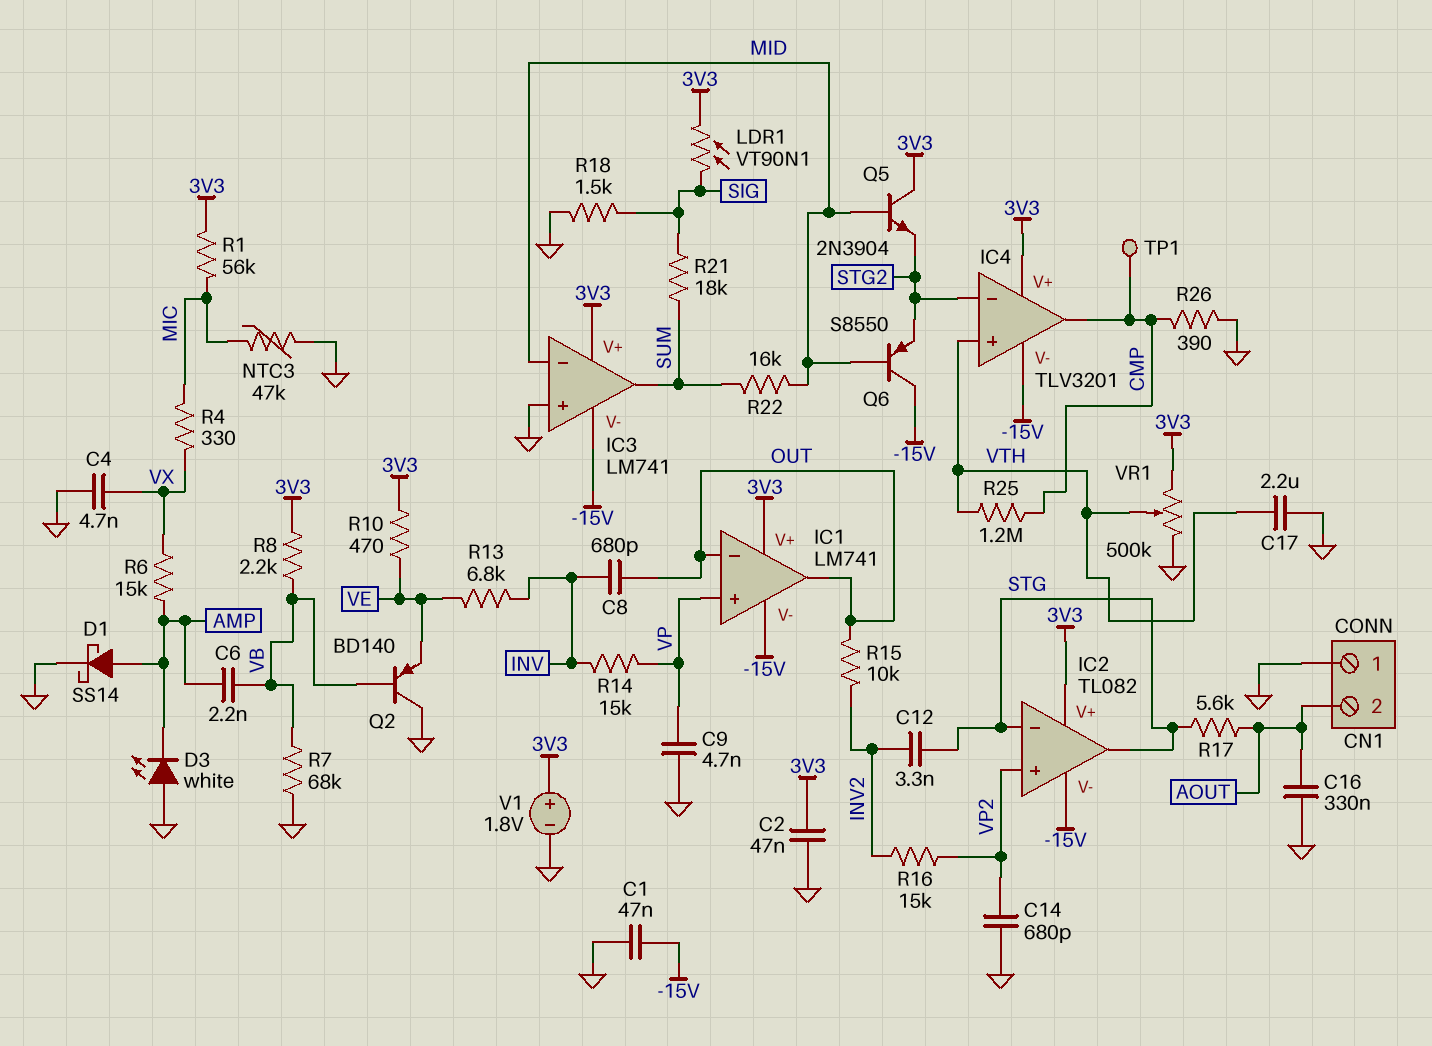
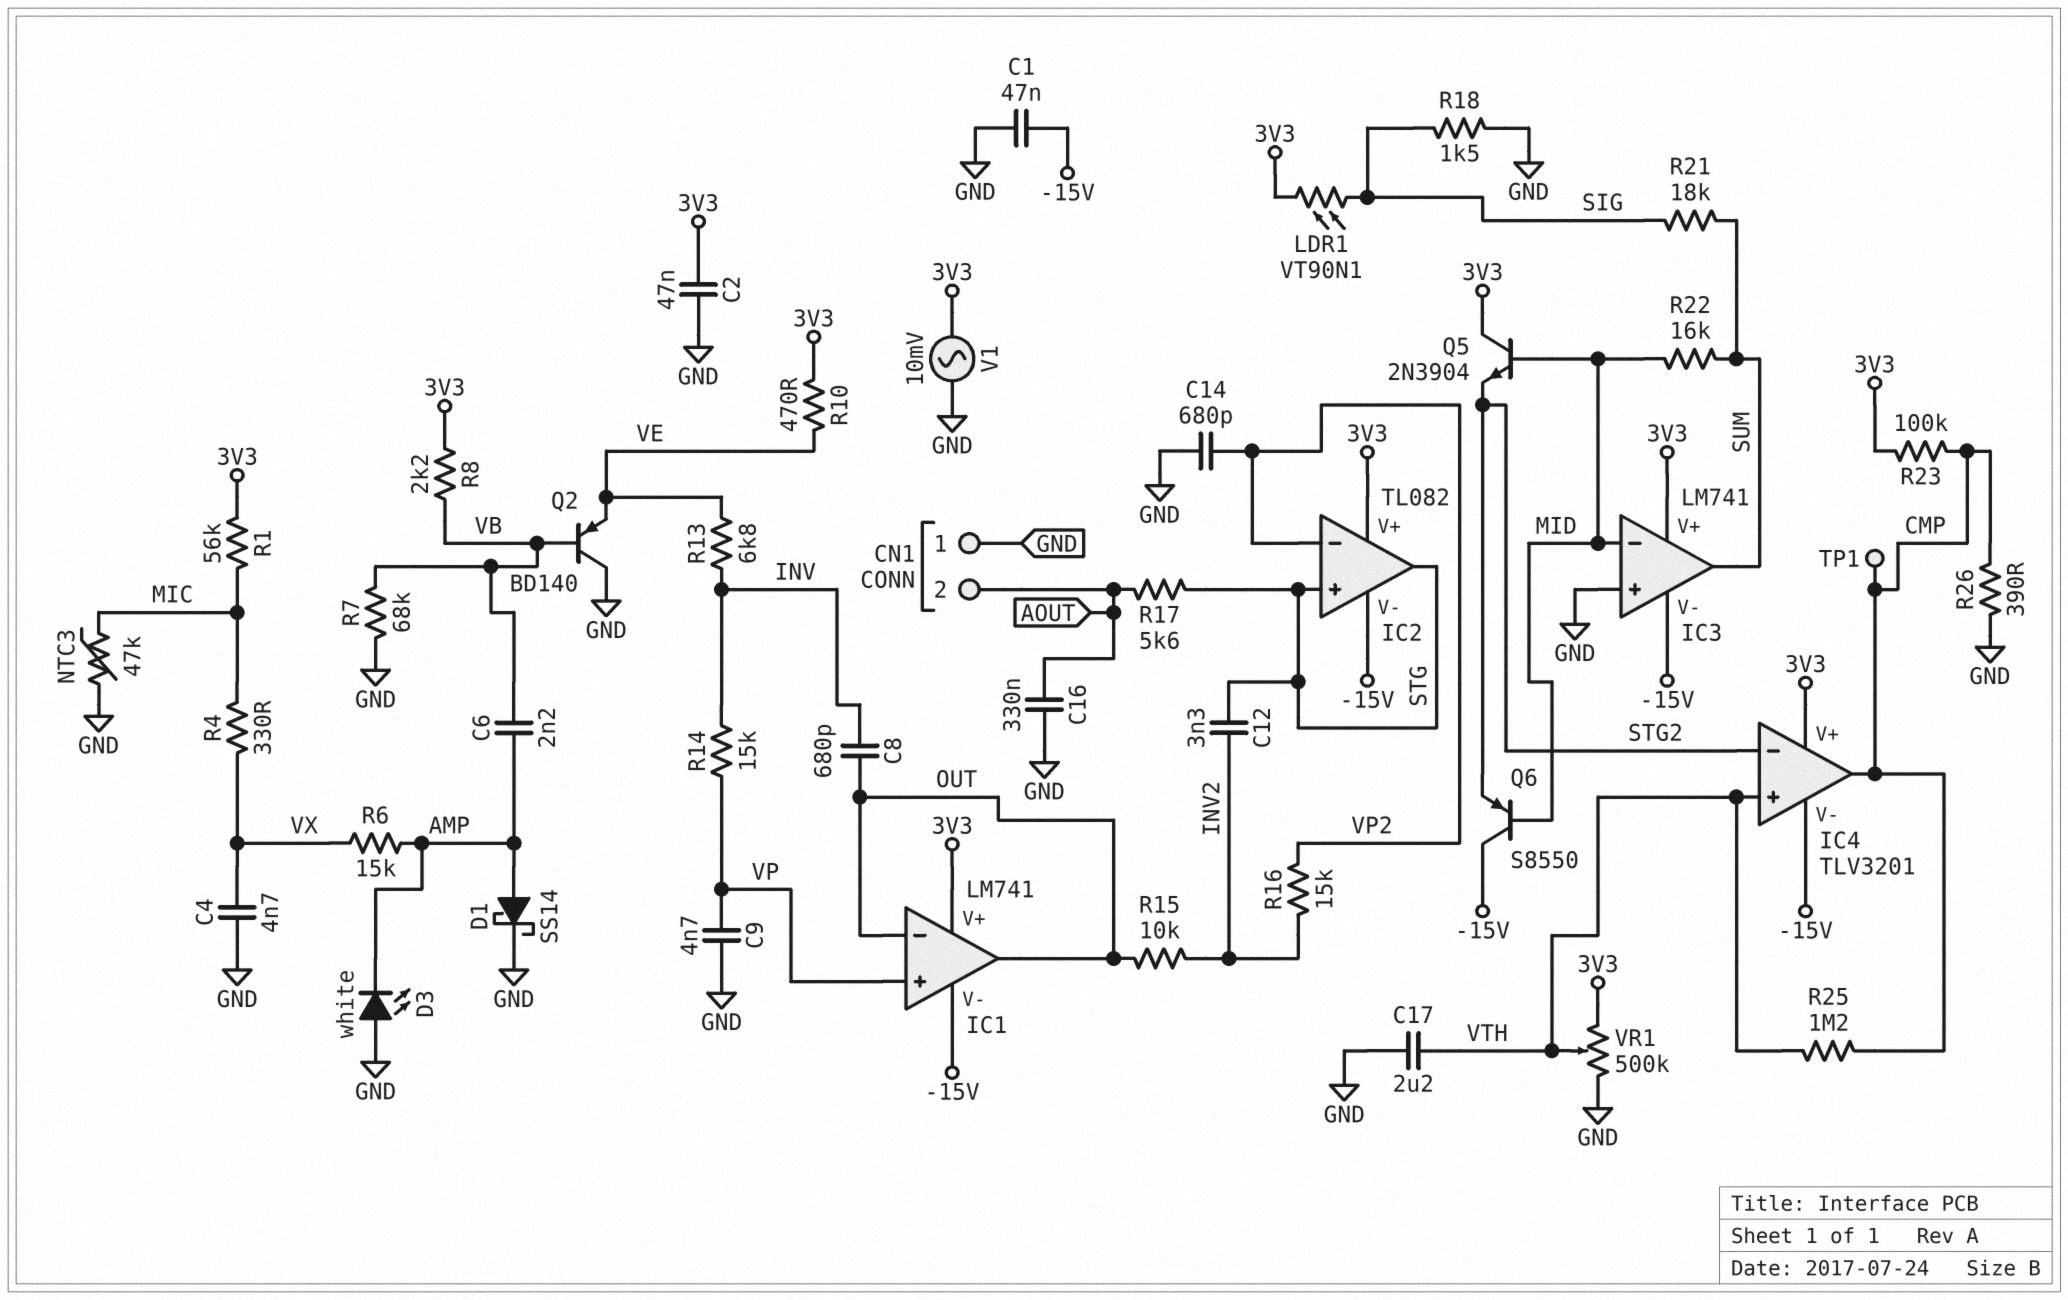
IC2 pin in+: VP2 -> STG
IC2 pin in-: STG -> VP2
R23: none -> 100k (3V3, CMP)
V1: 1.8V (plus 3V3, minus GND) -> AC 10mV (3V3, GND)

